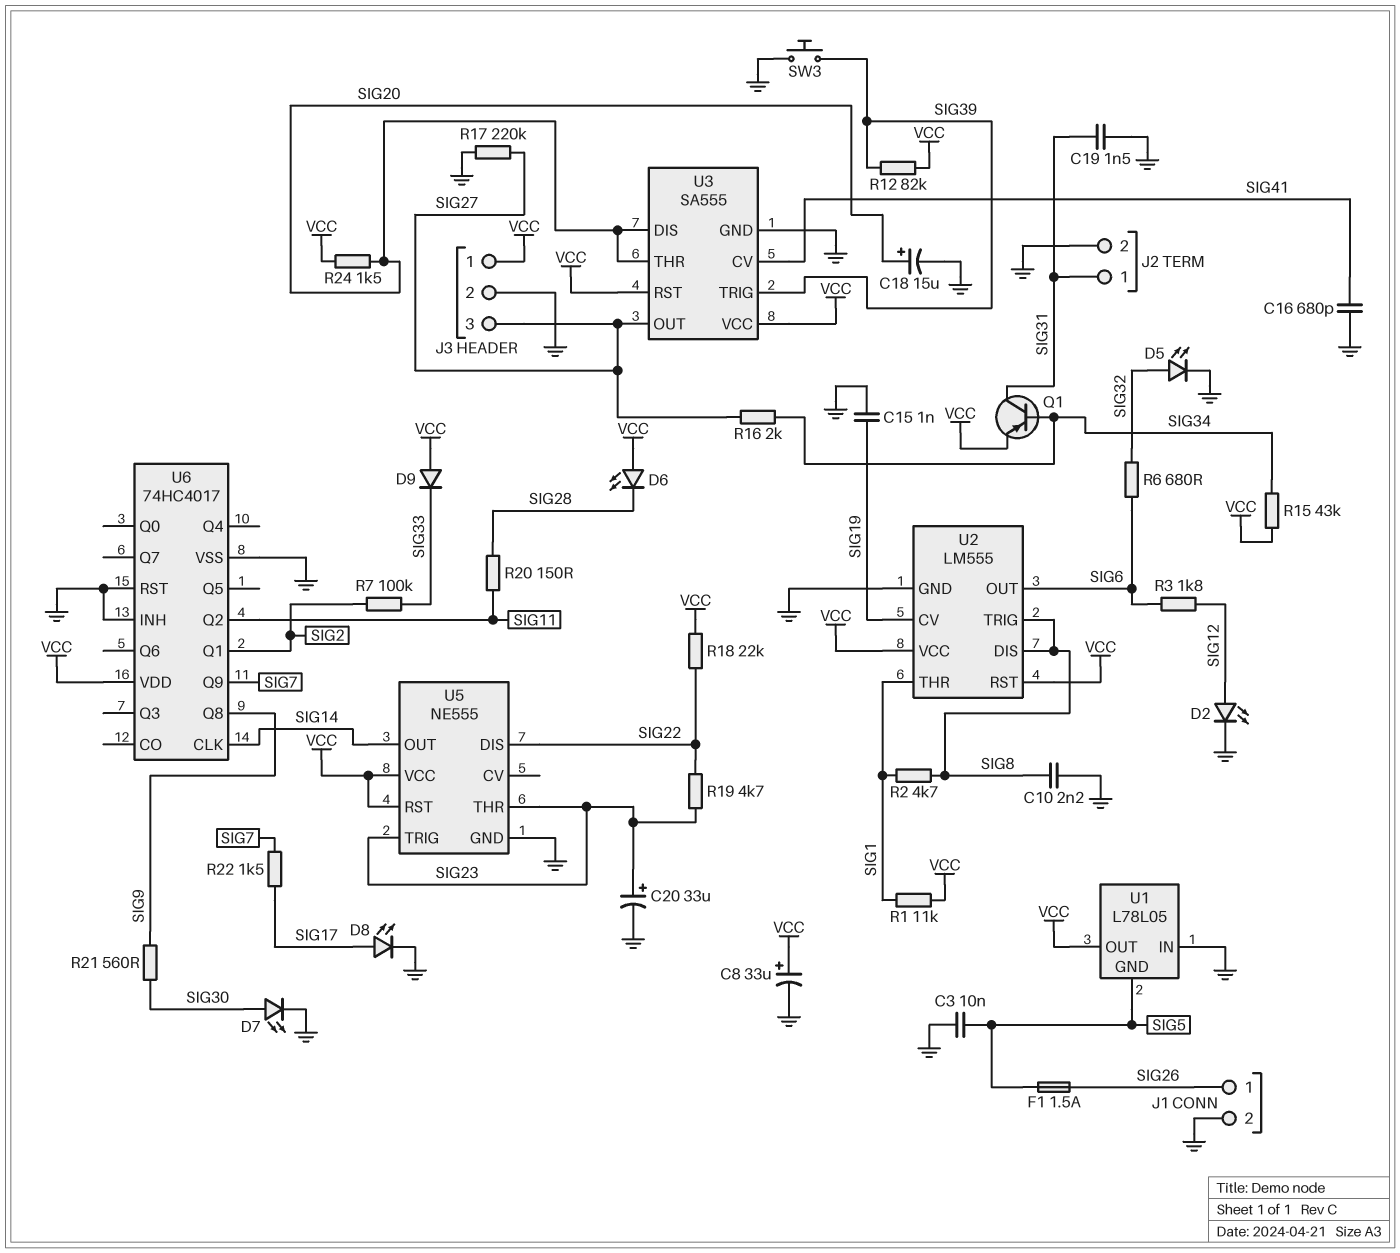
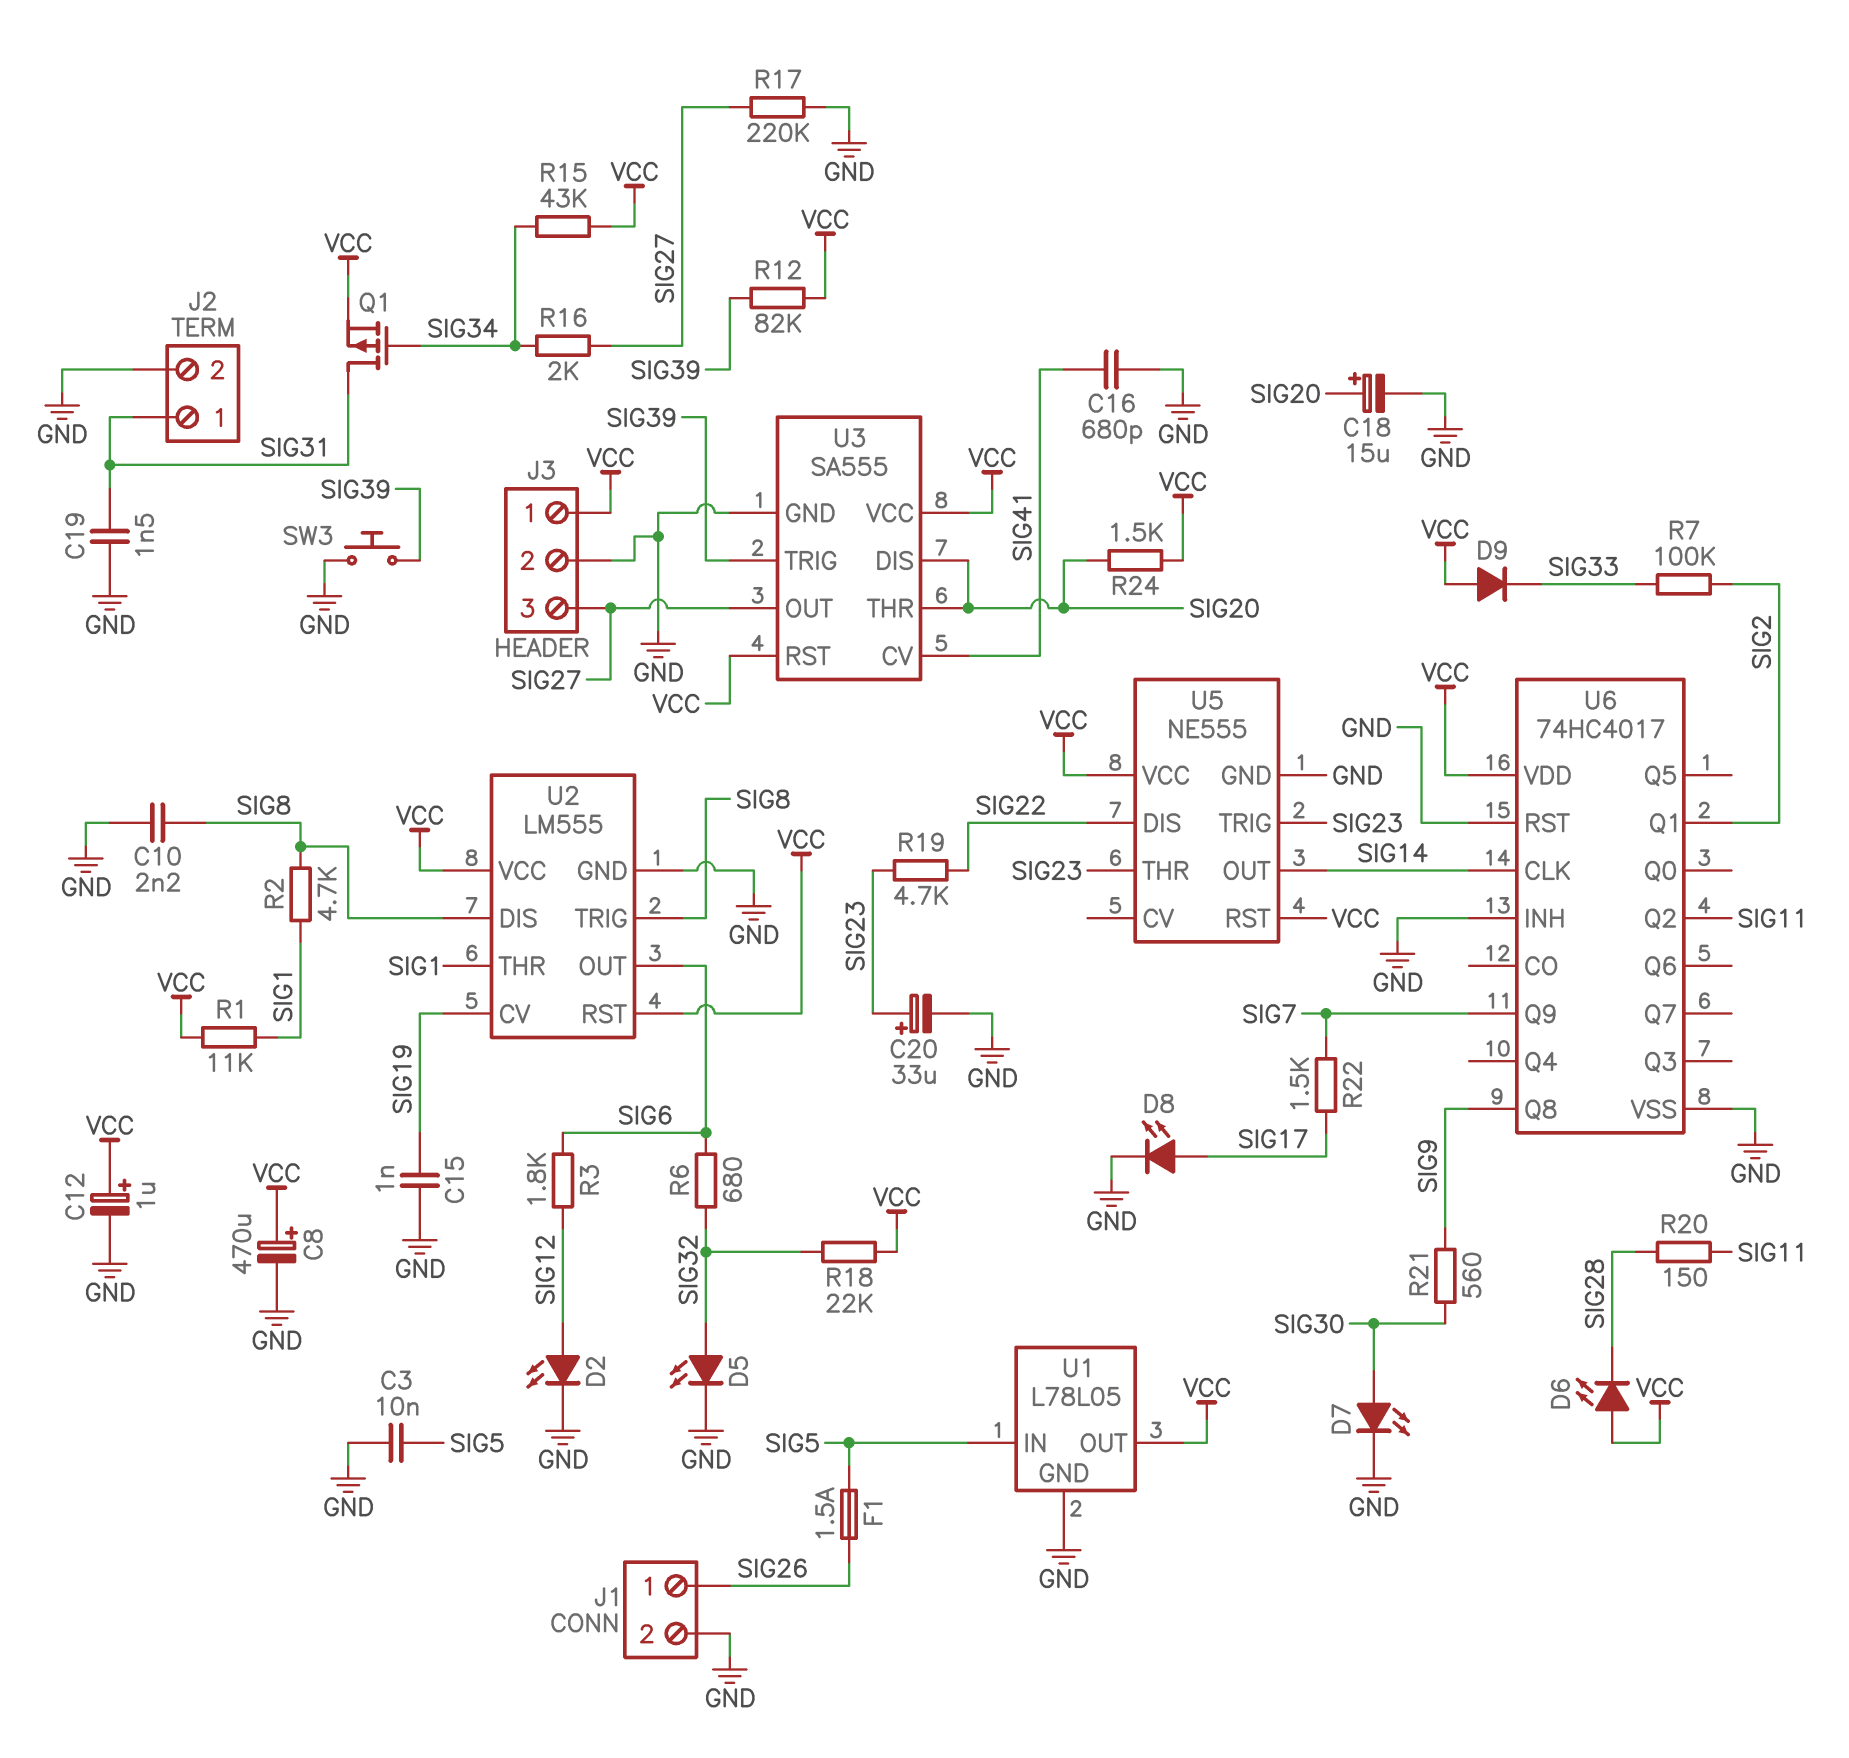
C8: 33uF (plus VCC, minus GND) -> 470uF (plus VCC, minus GND)
C12: none -> 1uF (plus VCC, minus GND)
Q1: PNP (B SIG34, C SIG31, E VCC) -> PMOS (G SIG34, D SIG31, S VCC)
R18: 22k (SIG22, VCC) -> 22k (SIG32, VCC)
U1 pin GND: SIG5 -> GND
U1 pin IN: GND -> SIG5

